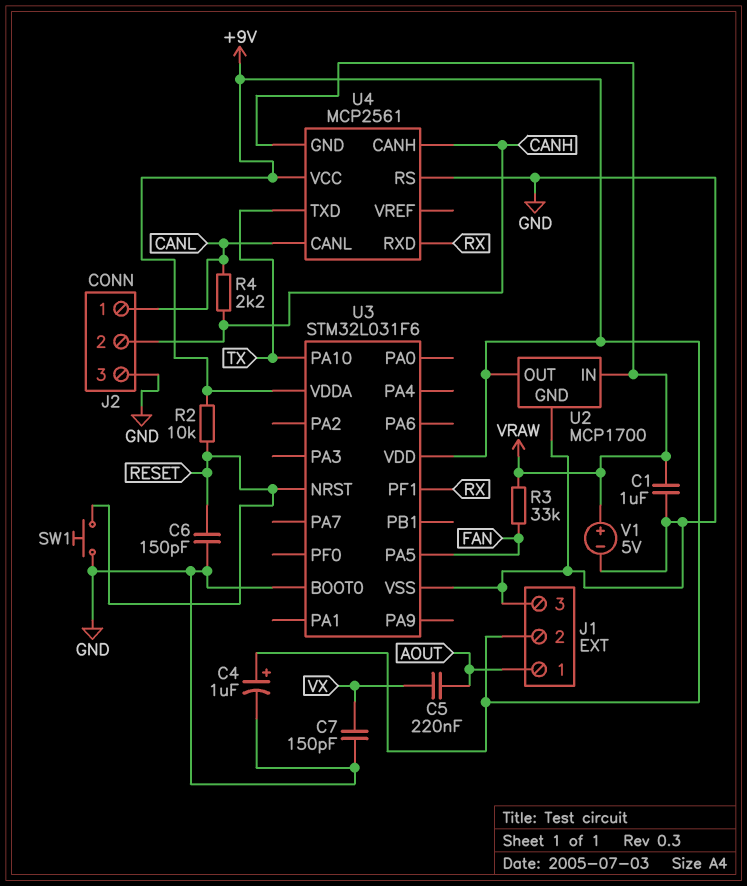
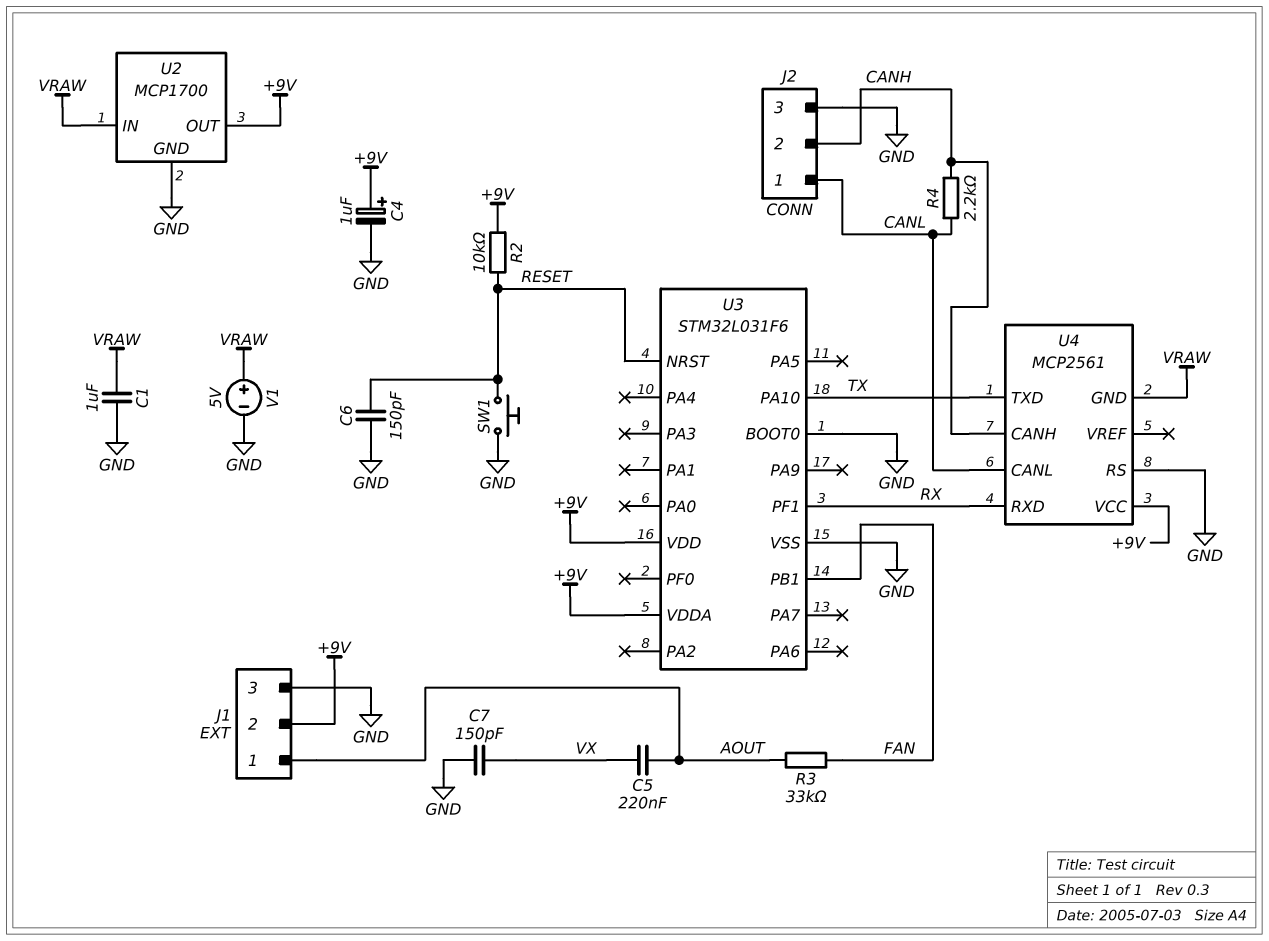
R3: 33k (FAN, VRAW) -> 33k (AOUT, FAN)
U3 pin PA5: FAN -> none
U3 pin PB1: none -> FAN

